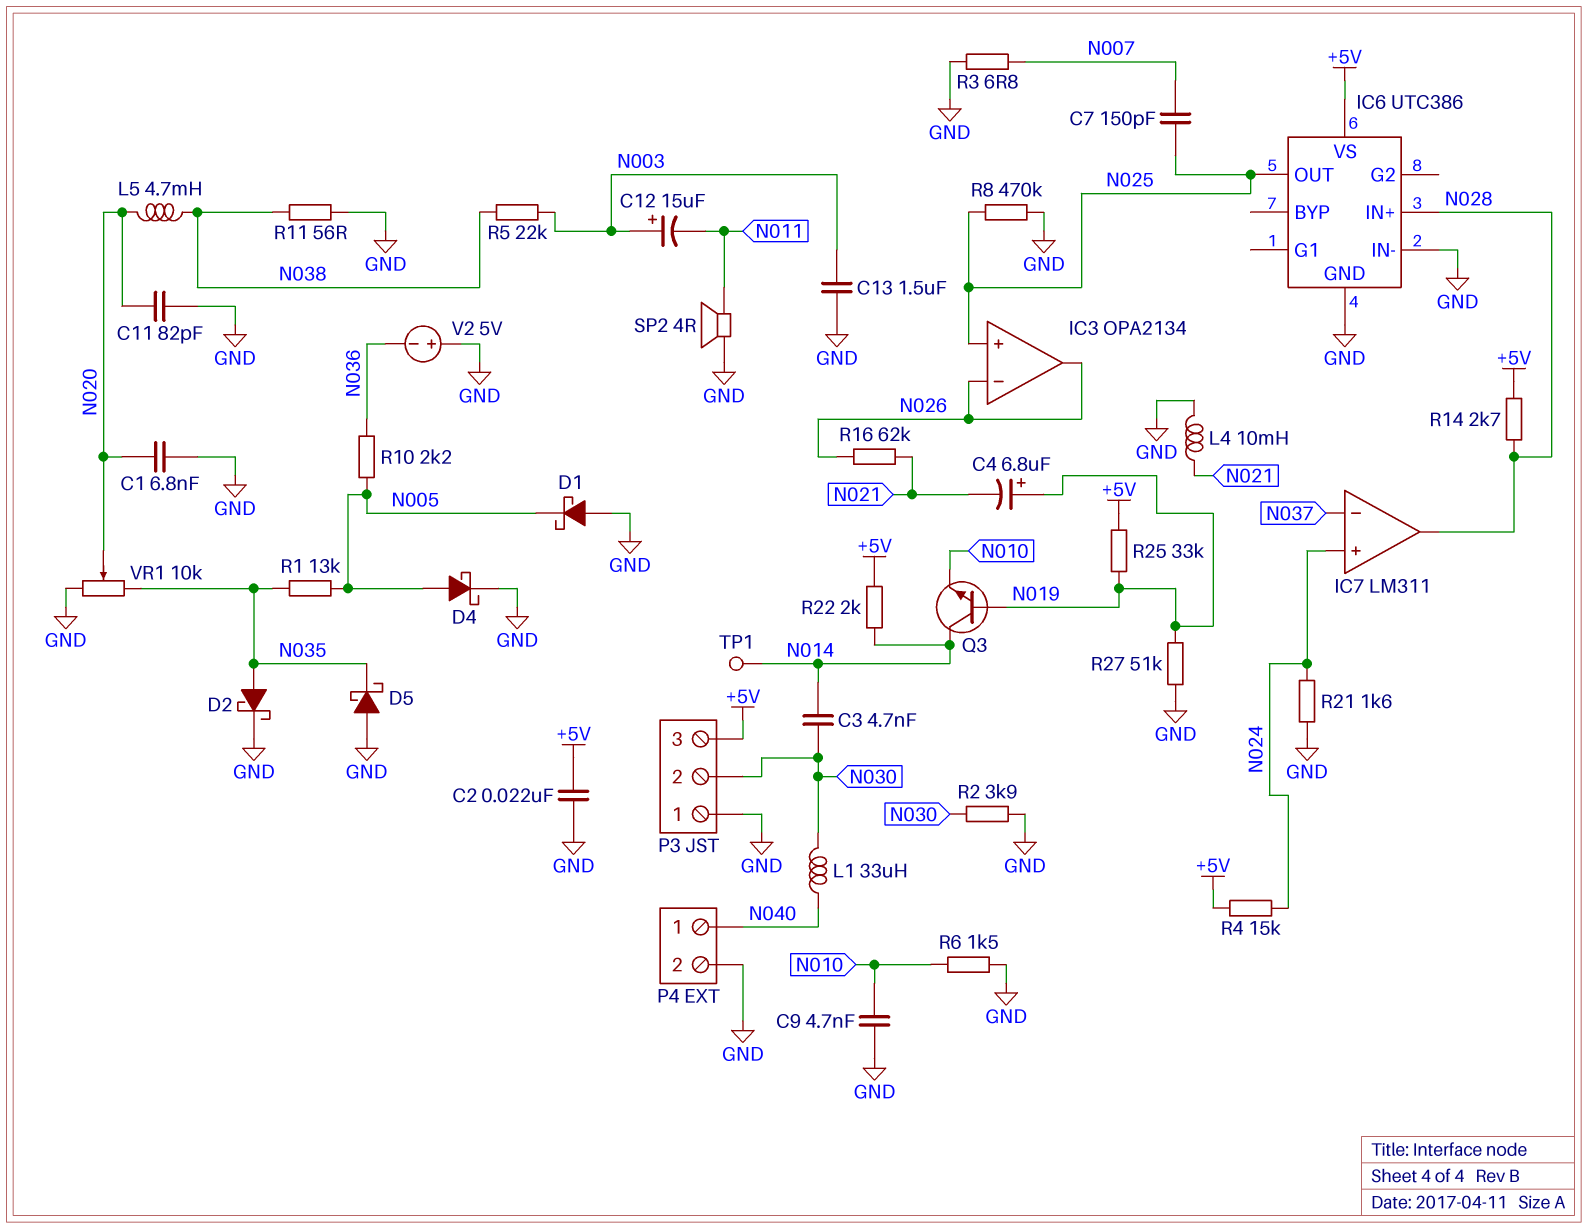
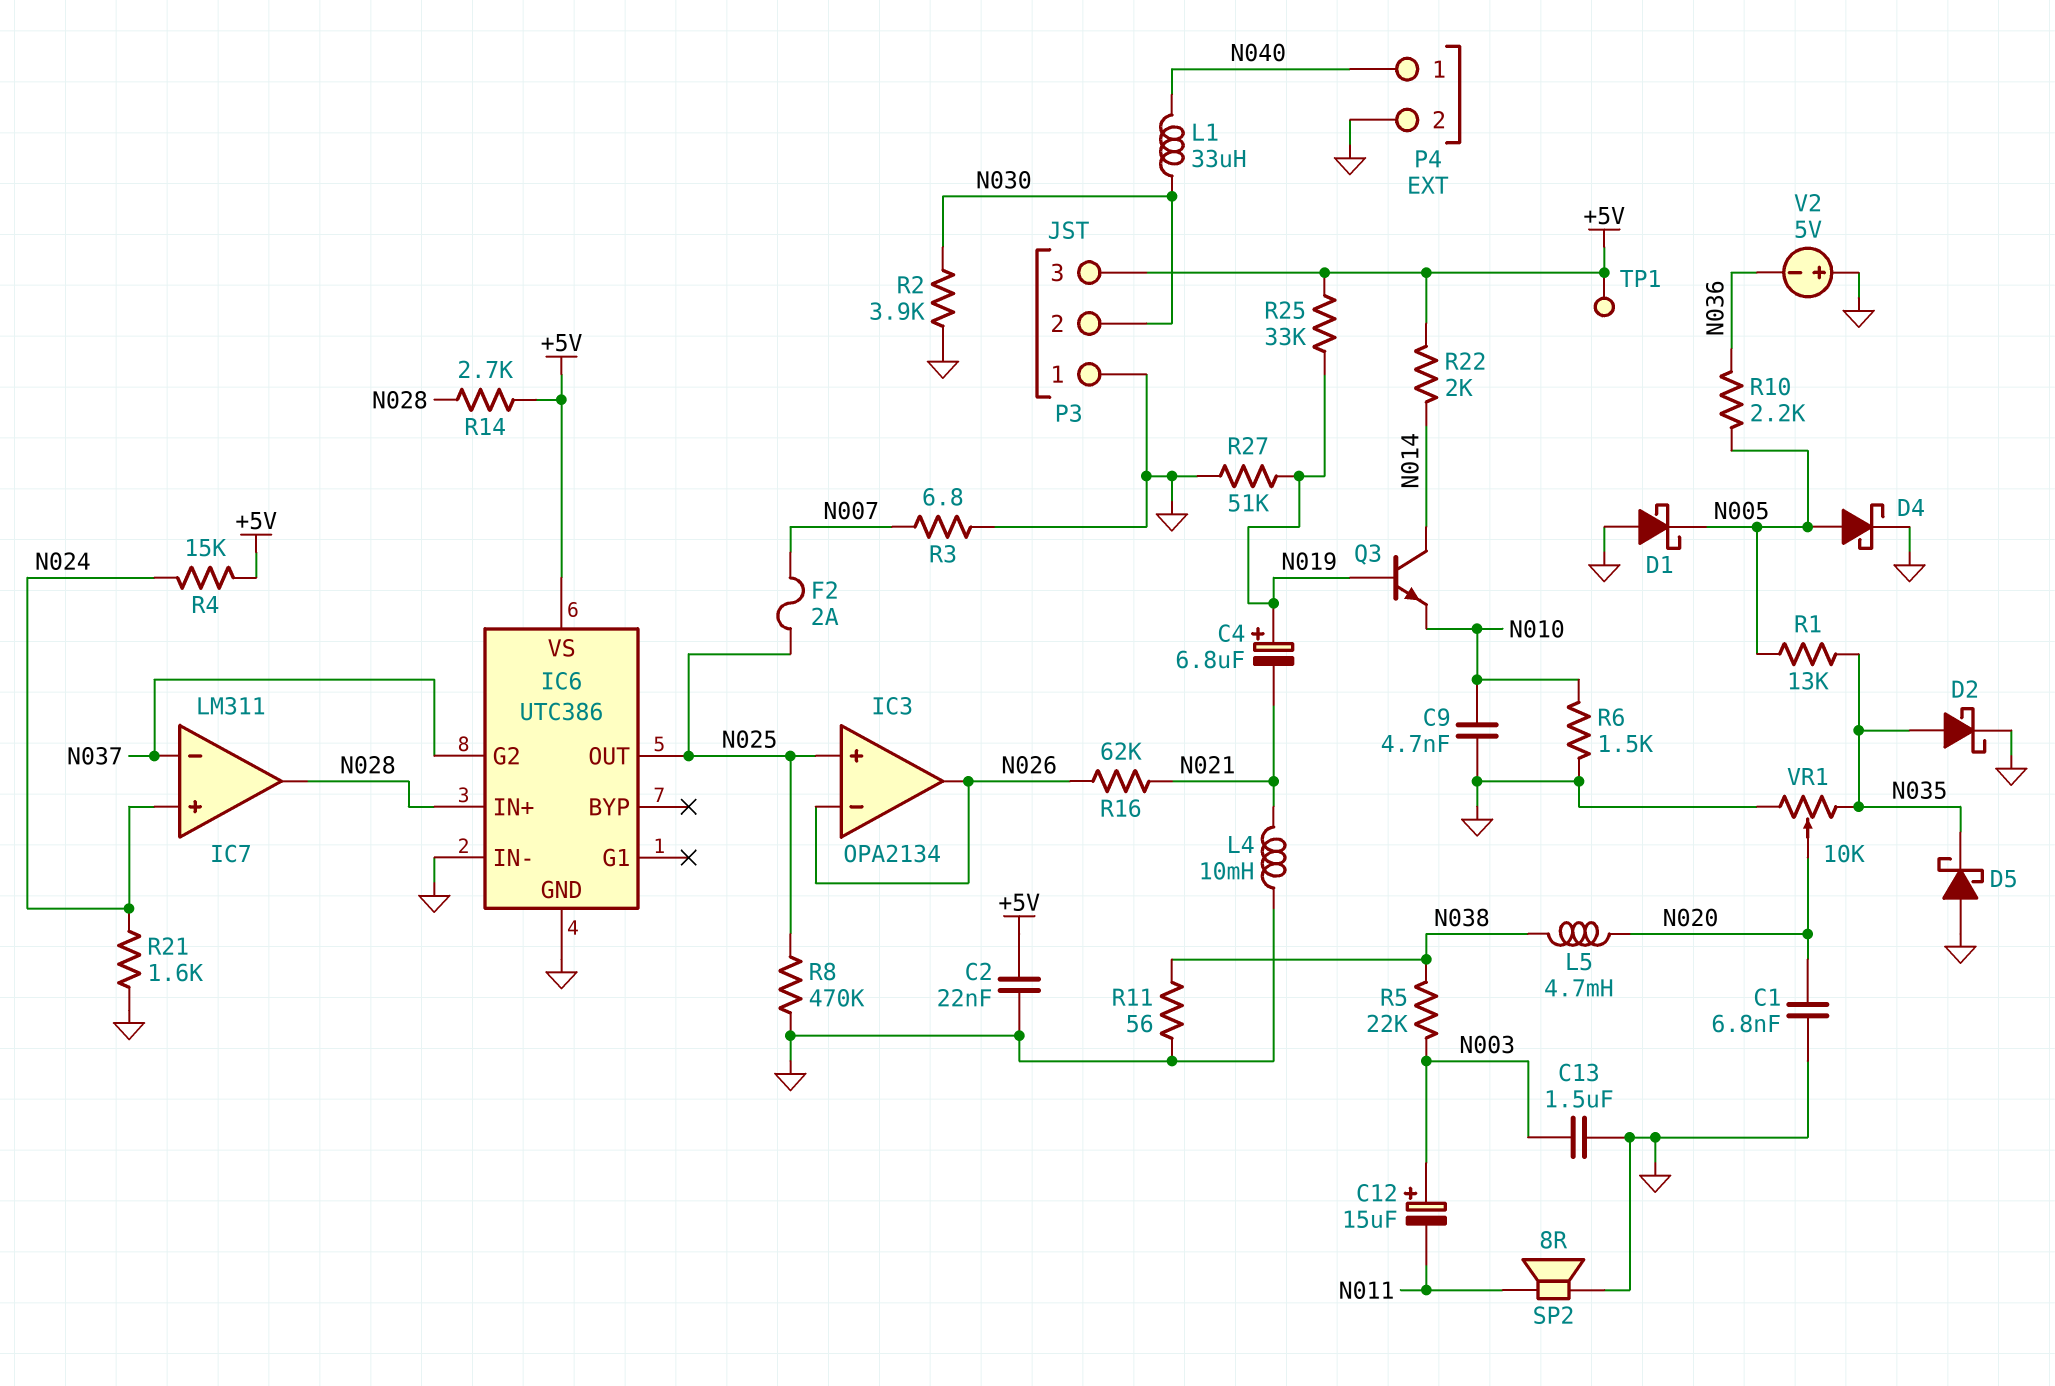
C3: 4.7nF (N014, N030) -> none
C7: 150pF (N007, N025) -> none
C11: 82pF (GND, N020) -> none
F2: none -> 2A (N007, N025)
IC6 pin G2: none -> N037
SP2: speaker 4R (GND, N011) -> speaker 8R (GND, N011)
TP1: test point (N014) -> test point (+5V)

